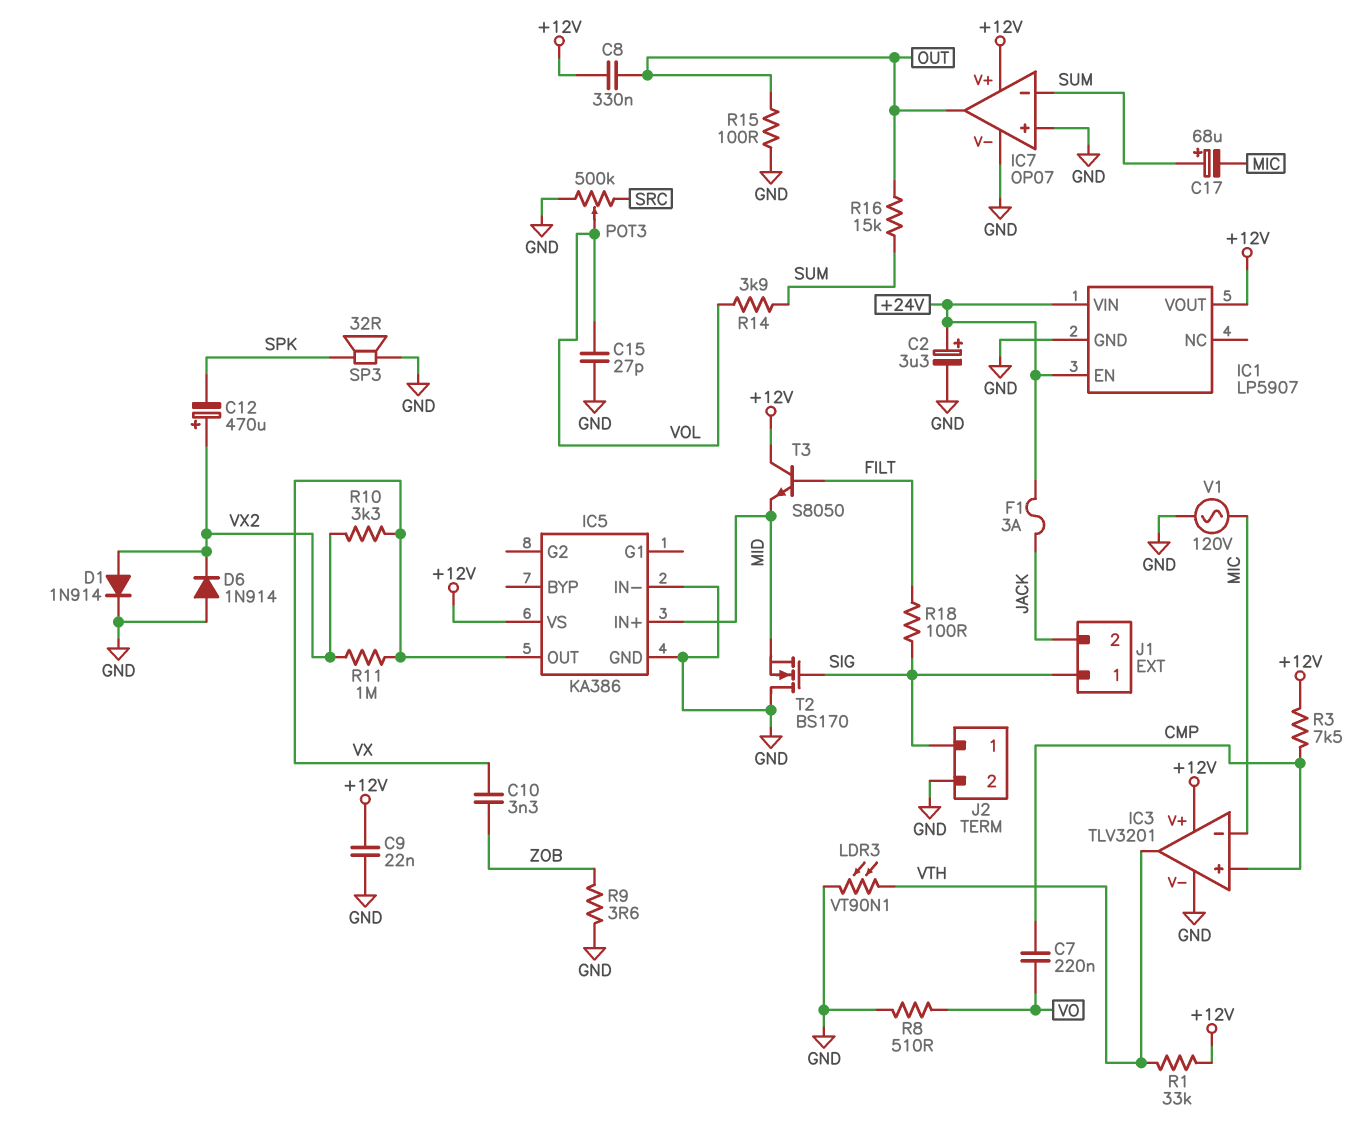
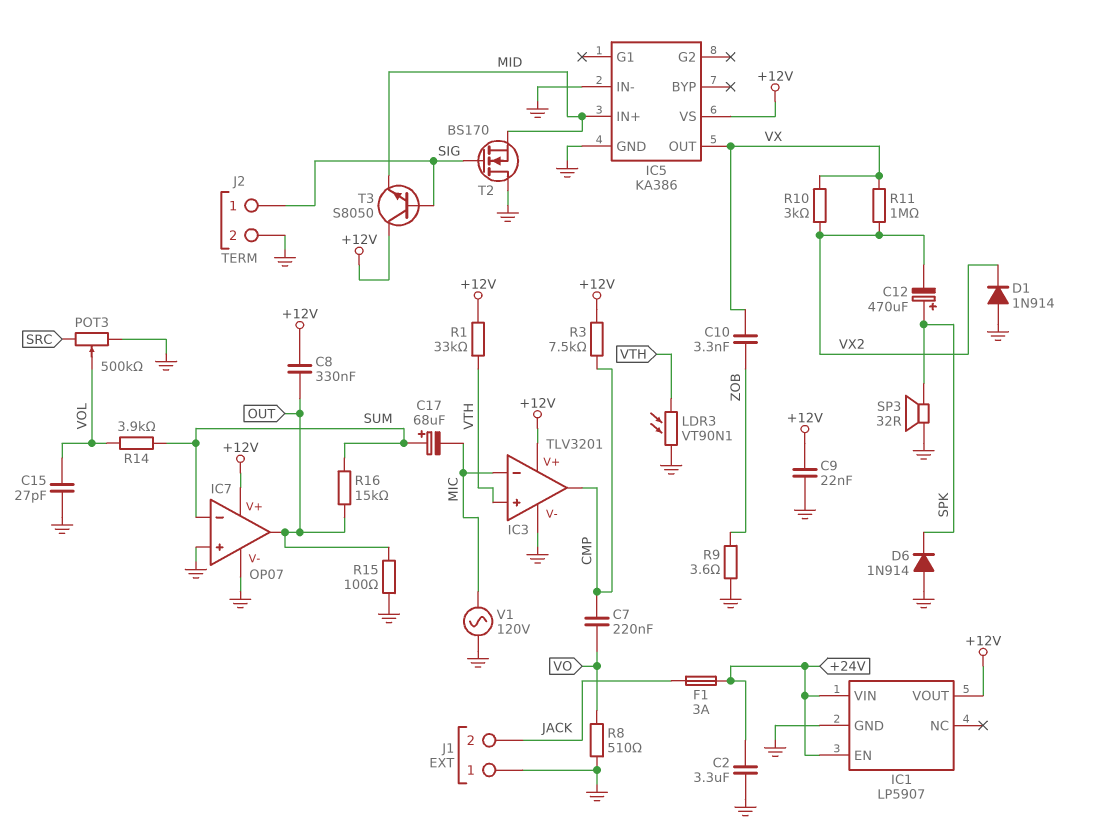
C2: 3.3uF (plus +24V, minus GND) -> 3.3uF (+24V, GND)
C12: 470uF (plus VX2, minus SPK) -> 470uF (plus SPK, minus VX2)
D1: diode 1N914 (A VX2, K GND) -> diode 1N914 (A GND, K VX2)
D6: diode 1N914 (A GND, K VX2) -> diode 1N914 (A GND, K SPK)
IC3 pin in+: CMP -> VTH
IC3 pin out: VTH -> CMP
J1 pin 1: SIG -> GND
R10: 3.3k (VX, VX2) -> 3k (VX, VX2)
R18: 100 (FILT, SIG) -> none
T3: NPN S8050 (B FILT, C +12V, E MID) -> NPN S8050 (B SIG, C +12V, E MID)

